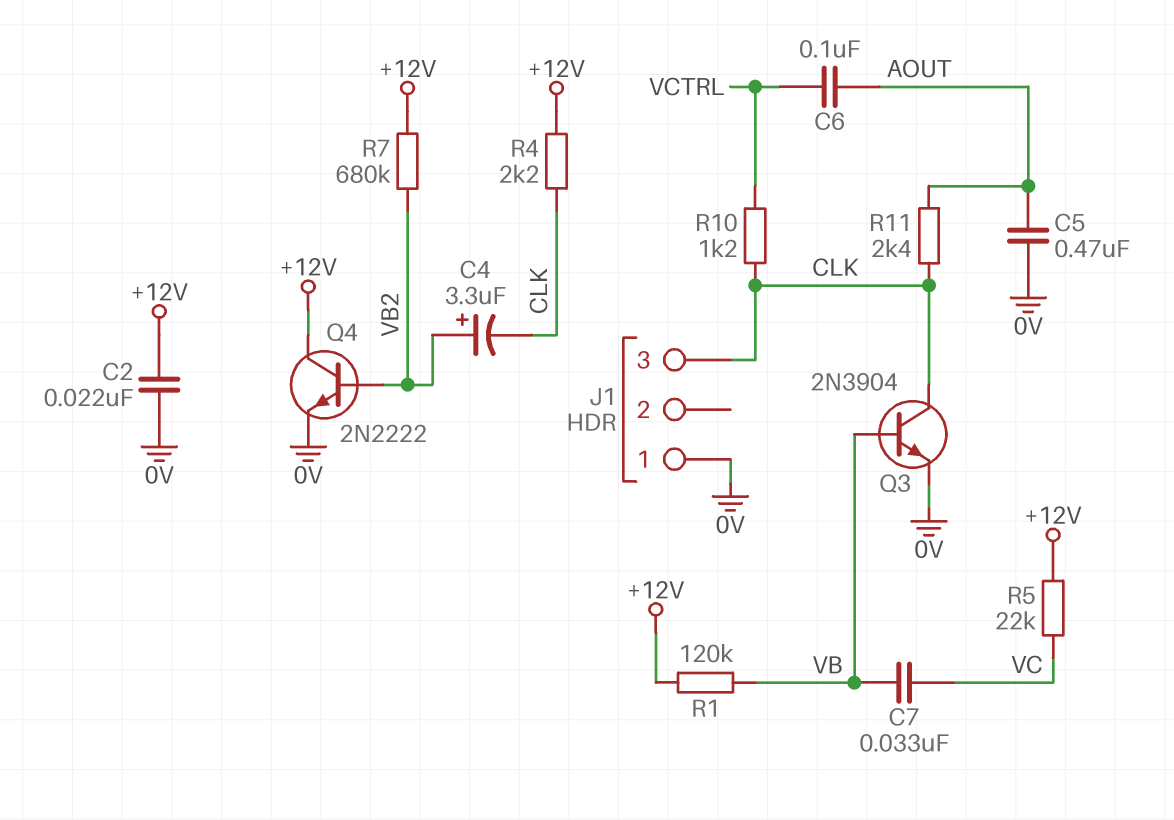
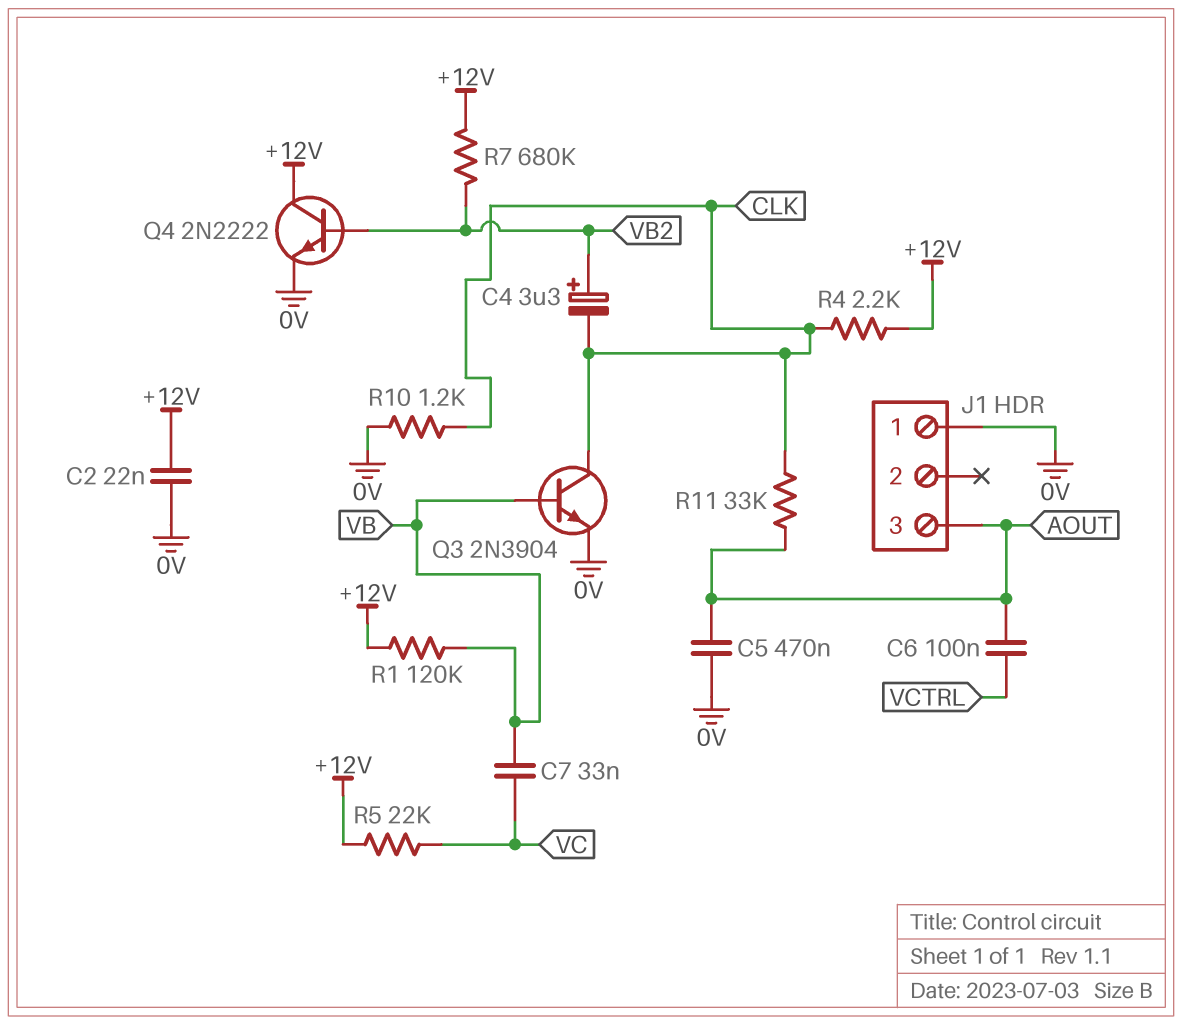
J1 pin 3: CLK -> AOUT
R10: 1.2k (CLK, VCTRL) -> 1.2k (0V, CLK)
R11: 2.4k (AOUT, CLK) -> 33k (AOUT, CLK)

